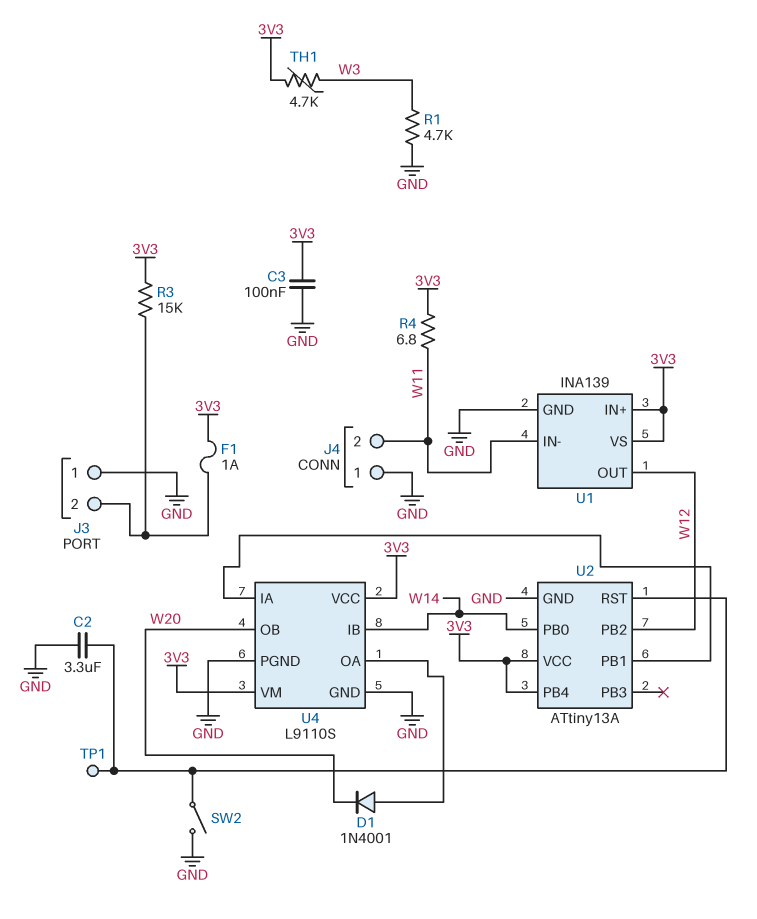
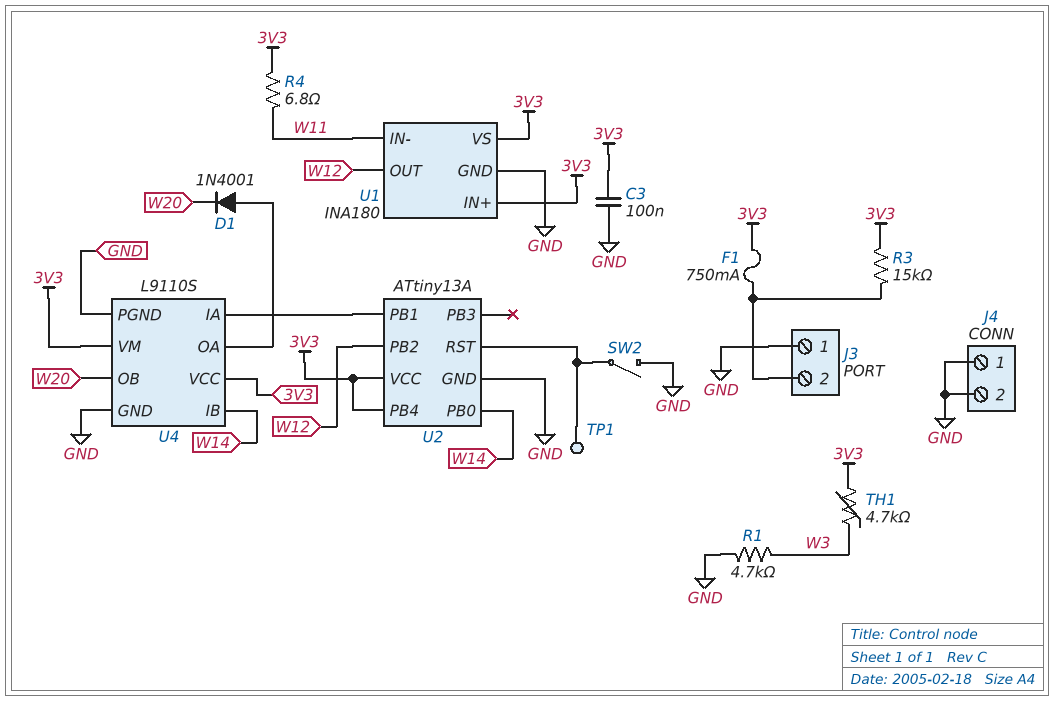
C2: 3.3uF (GND, U2/RST) -> none
F1: 1A (3V3, J3/2) -> 750mA (3V3, J3/2)
J4 pin 2: W11 -> GND
U1: INA139 -> INA180

